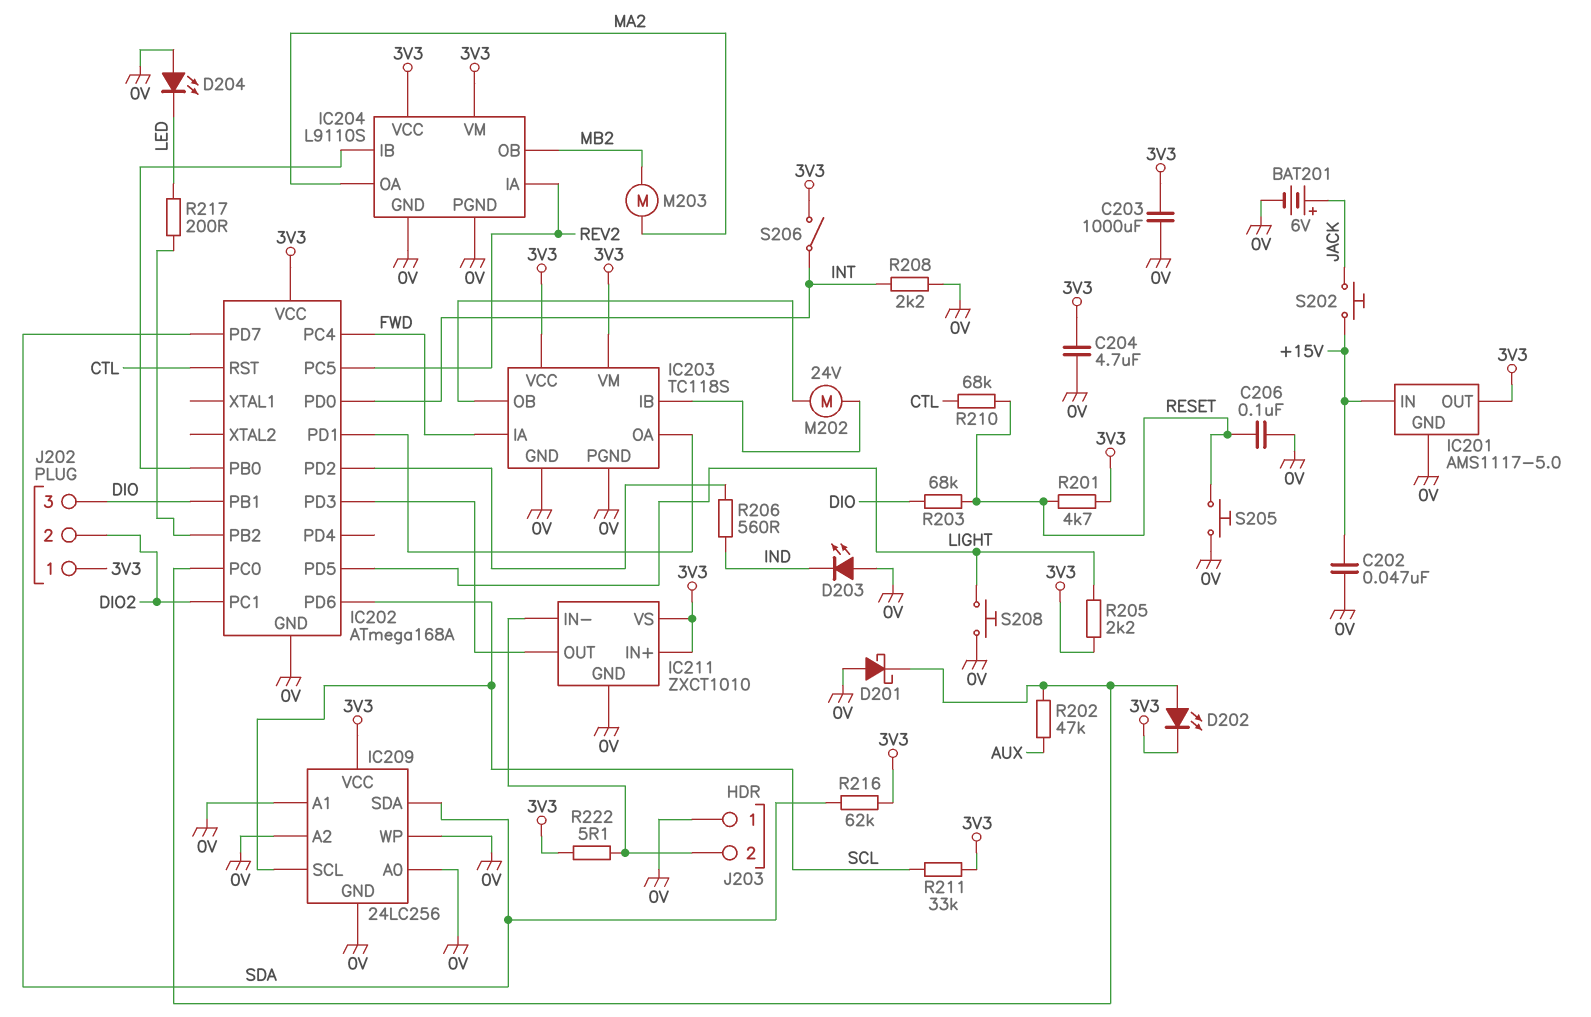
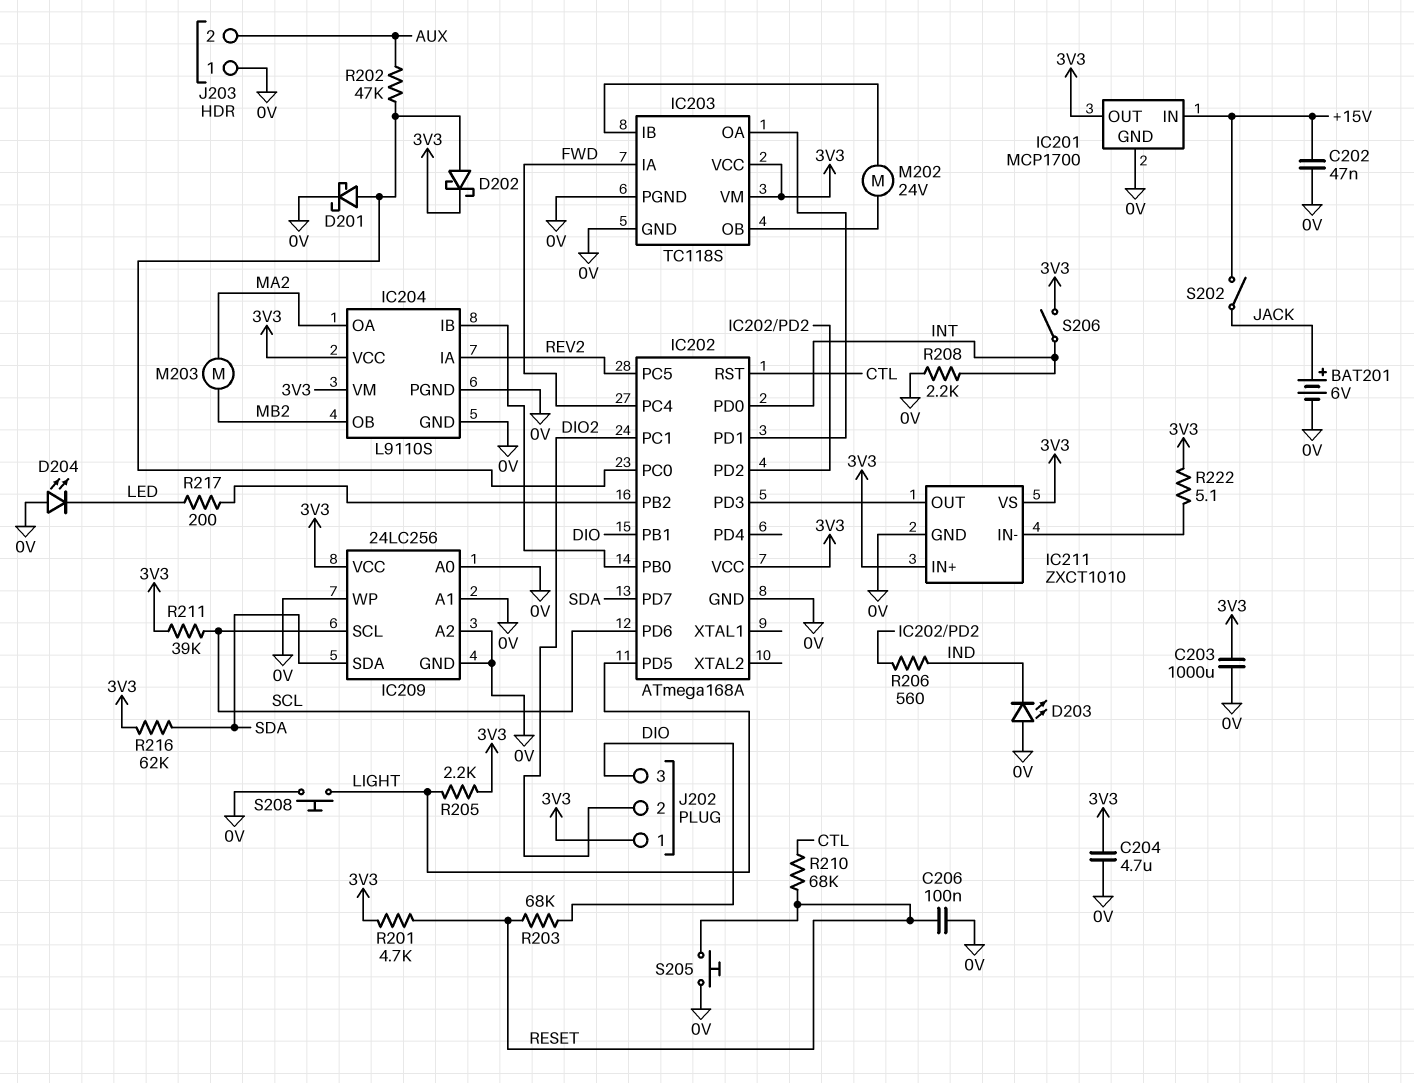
D201: schottky (A 0V, K IC202/PC0) -> schottky (A IC202/PC0, K 0V)
D202: LED (A IC202/PC0, K 3V3) -> schottky (A IC202/PC0, K 3V3)
IC201: AMS1117-5.0 -> MCP1700
J203 pin 2: IC211/IN- -> AUX
R211: 33k (3V3, SCL) -> 39k (3V3, SCL)
S202: button (+15V, JACK) -> switch (+15V, JACK)

